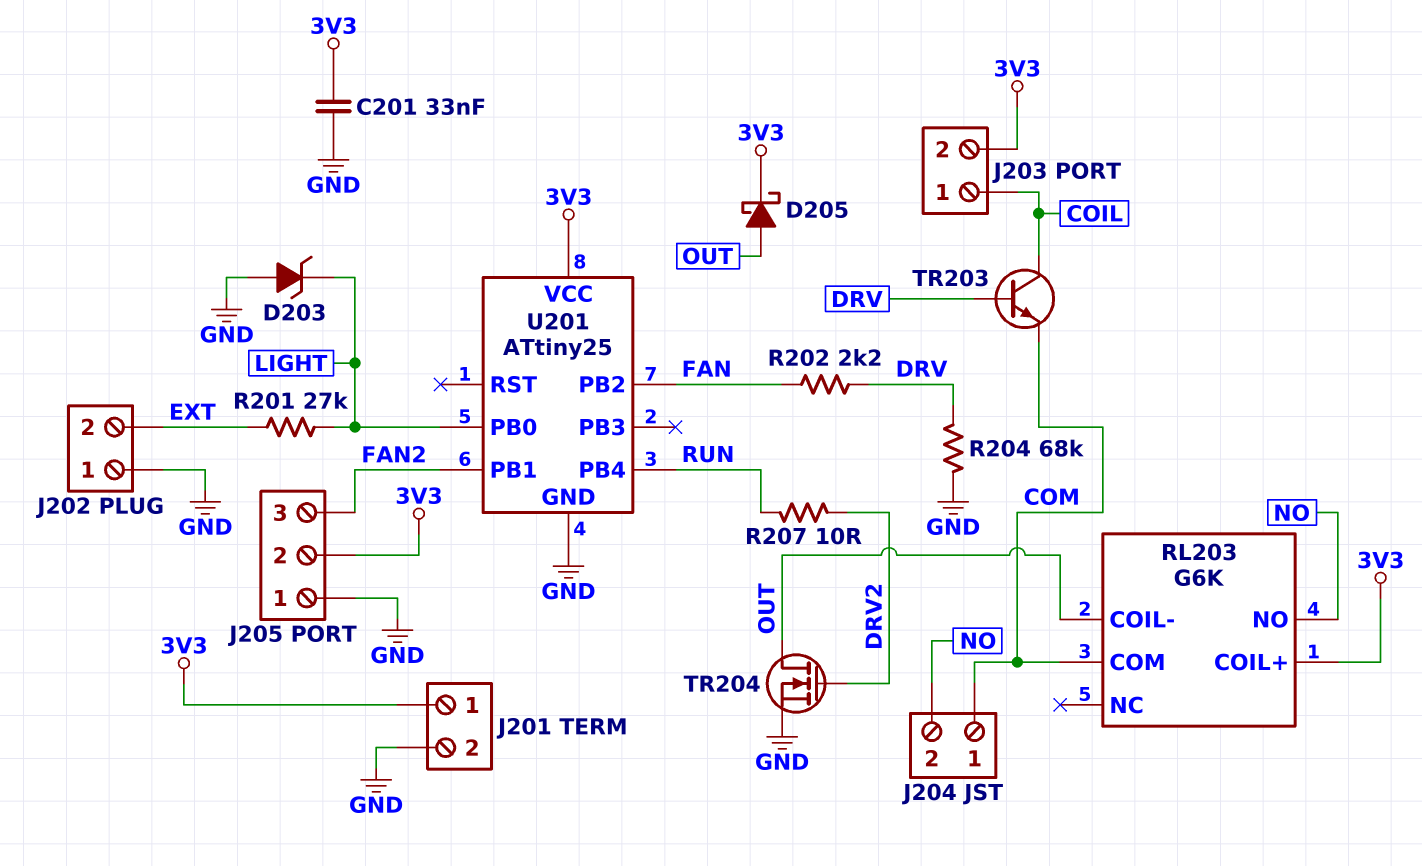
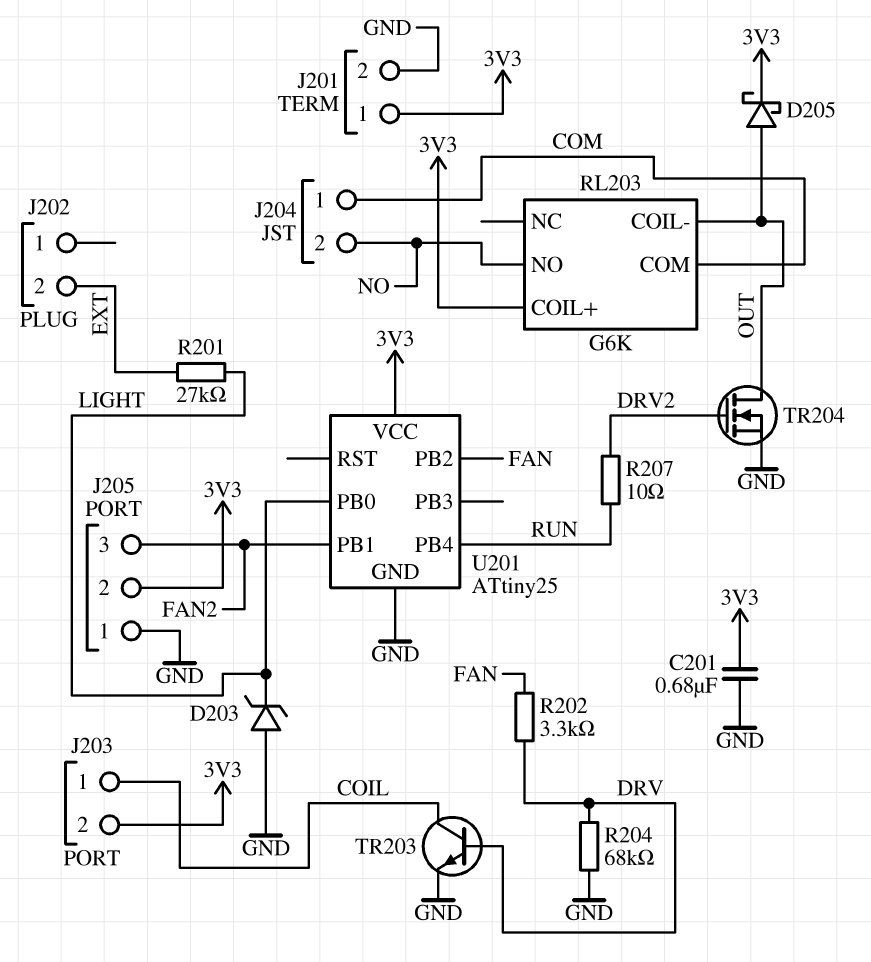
C201: 33nF (3V3, GND) -> 680nF (3V3, GND)
J202 pin 1: GND -> none
R202: 2.2k (DRV, FAN) -> 3.3k (DRV, FAN)
TR203: NPN (B DRV, C COIL, E COM) -> NPN (B DRV, C COIL, E GND)

